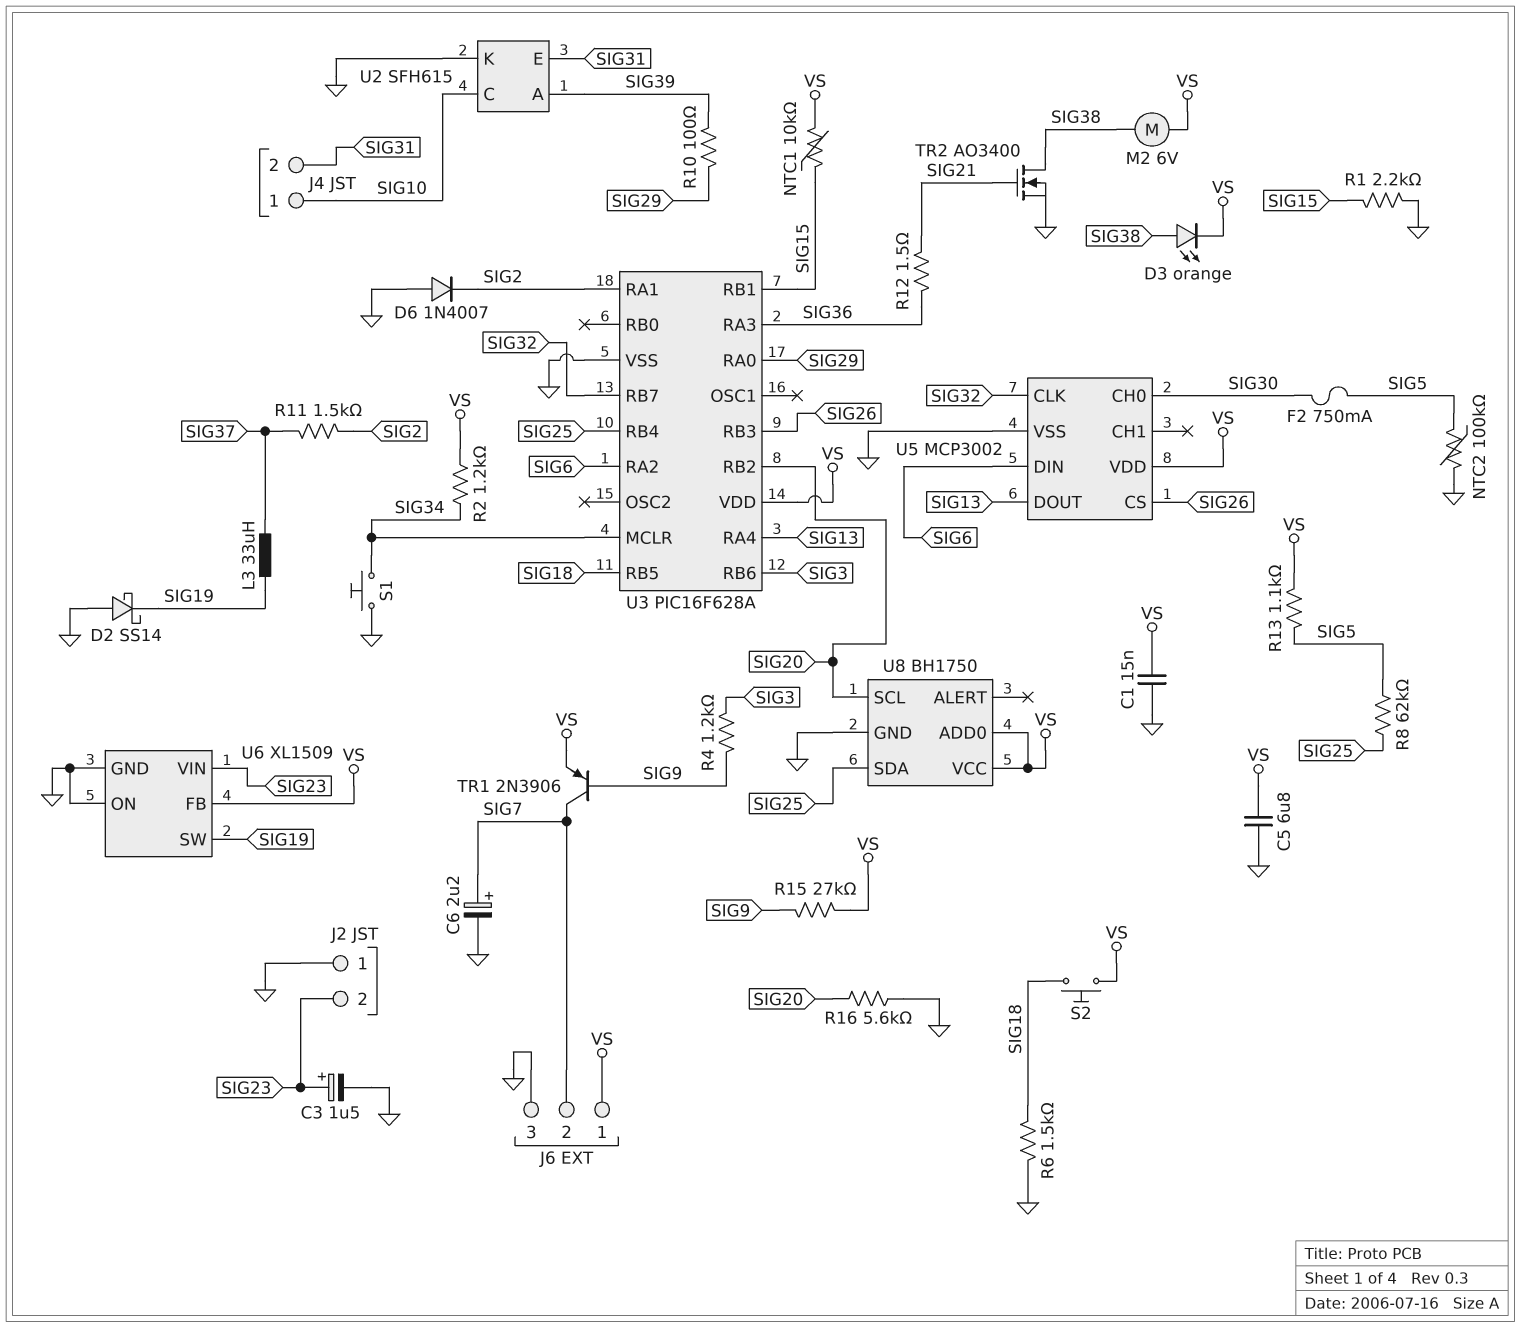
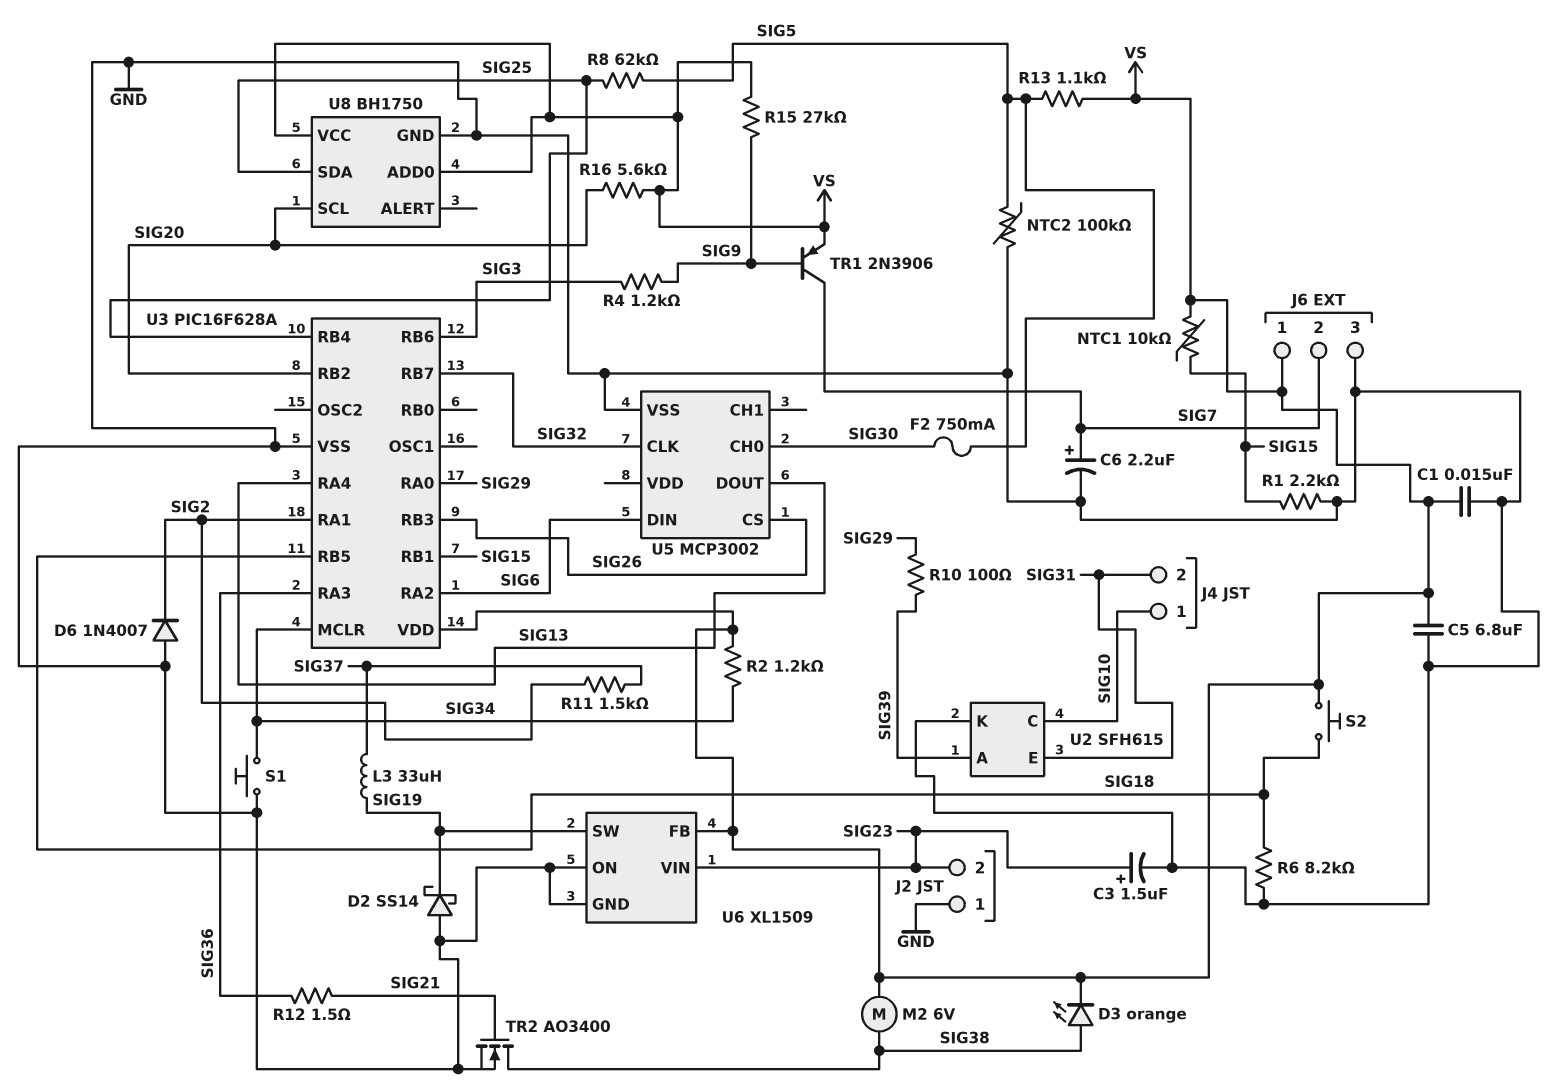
R6: 1.5k (GND, SIG18) -> 8.2k (GND, SIG18)
R16: 5.6k (GND, SIG20) -> 5.6k (SIG20, VS)
U5 pin VDD: VS -> none

